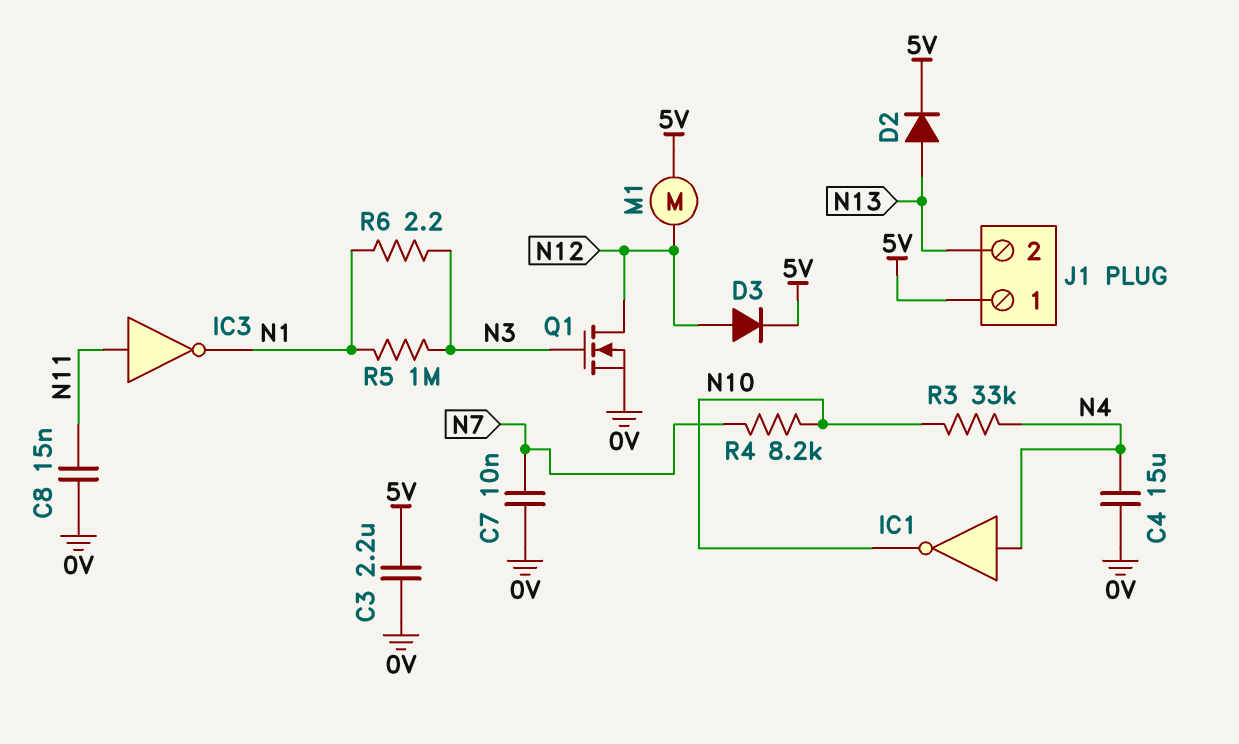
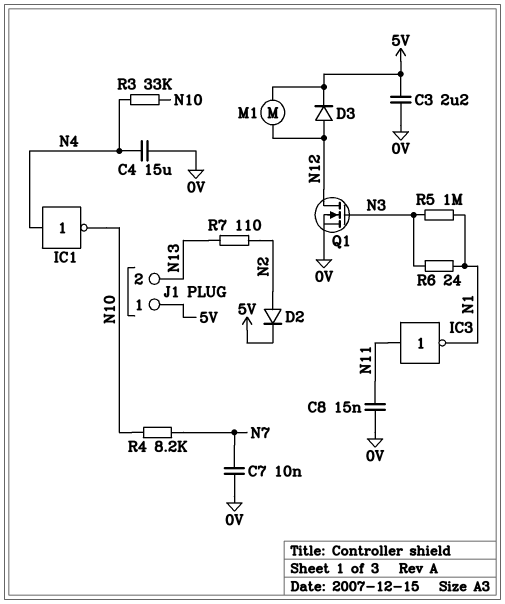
D2: diode (A N13, K 5V) -> diode (A N2, K 5V)
R6: 2.2 (N1, N3) -> 24 (N1, N3)
R7: none -> 110 (N2, N13)

